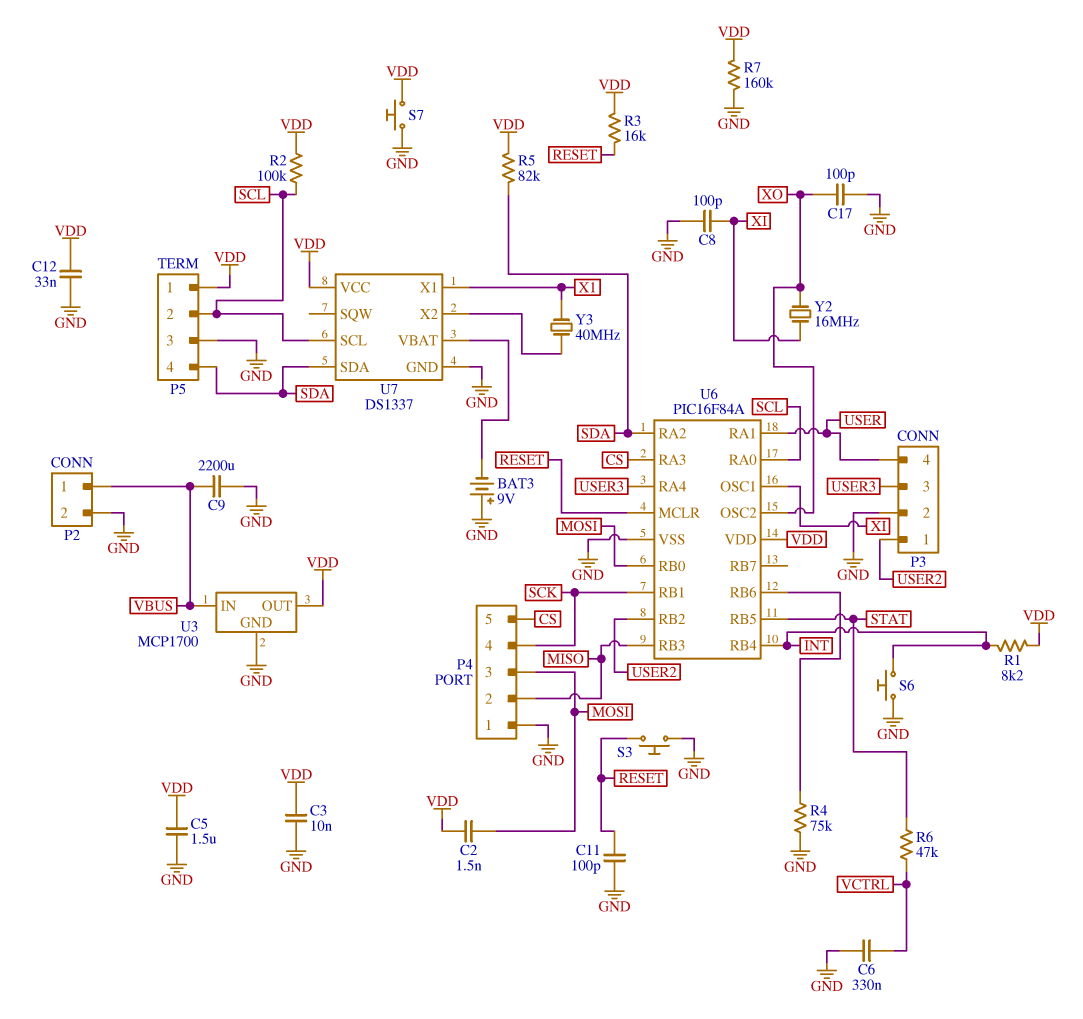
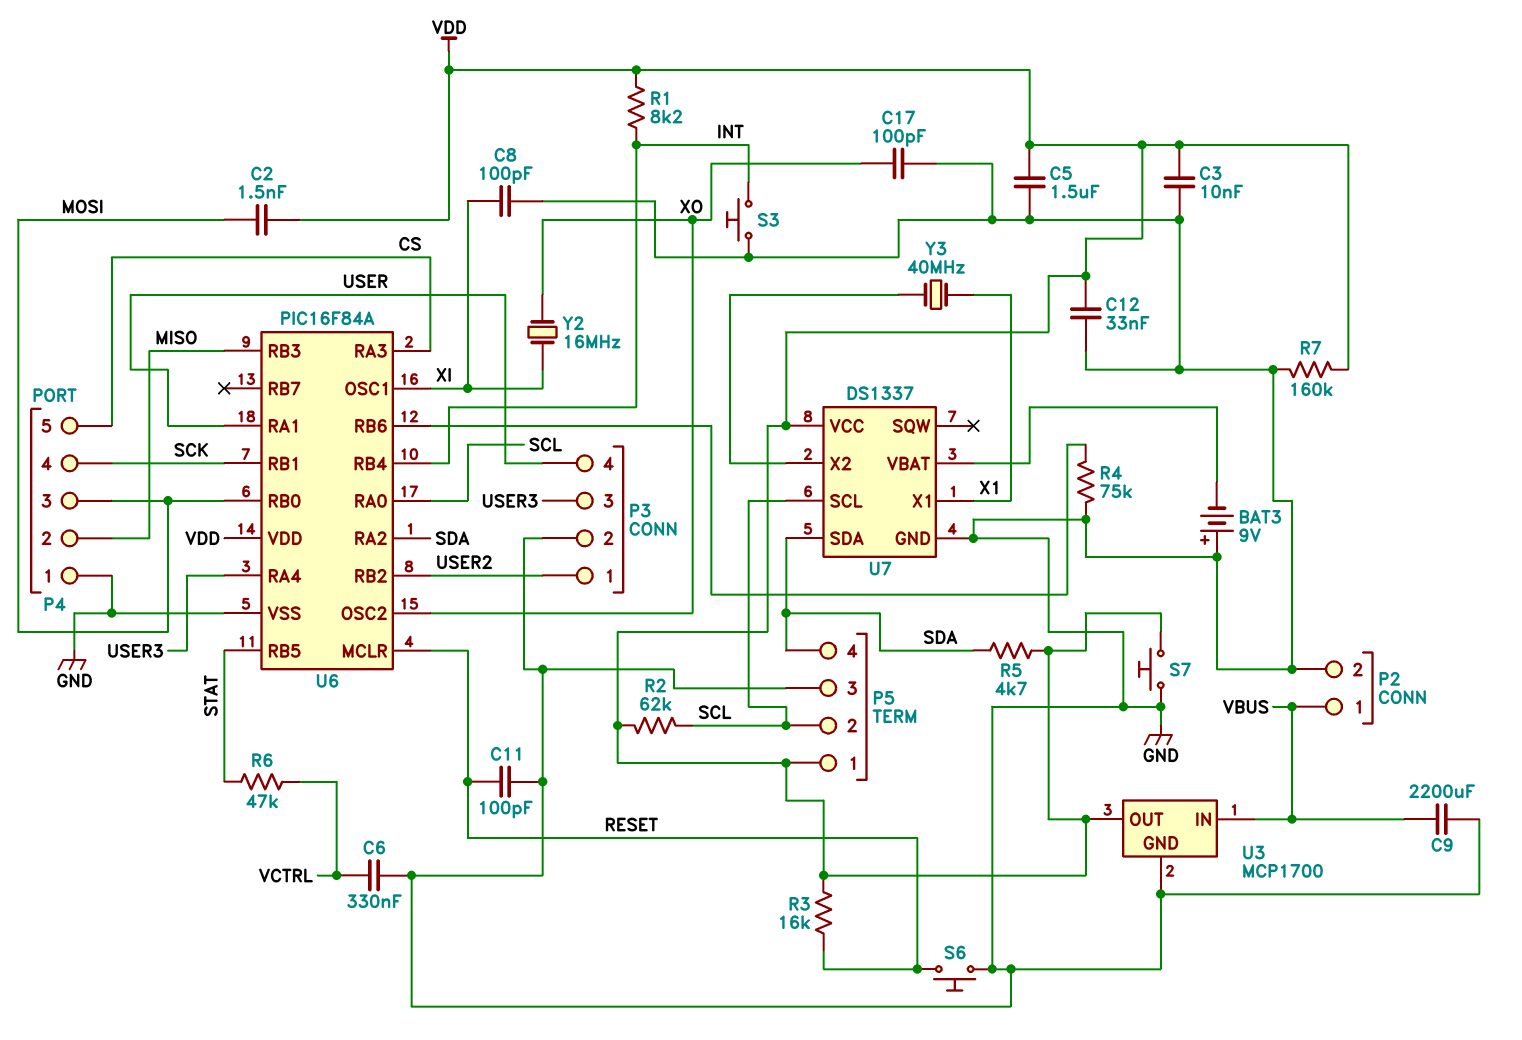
R2: 100k (SCL, VDD) -> 62k (SCL, VDD)
R5: 82k (SDA, VDD) -> 4.7k (SDA, VDD)
S3: button (GND, RESET) -> button (GND, INT)
S6: button (GND, INT) -> button (GND, RESET)

